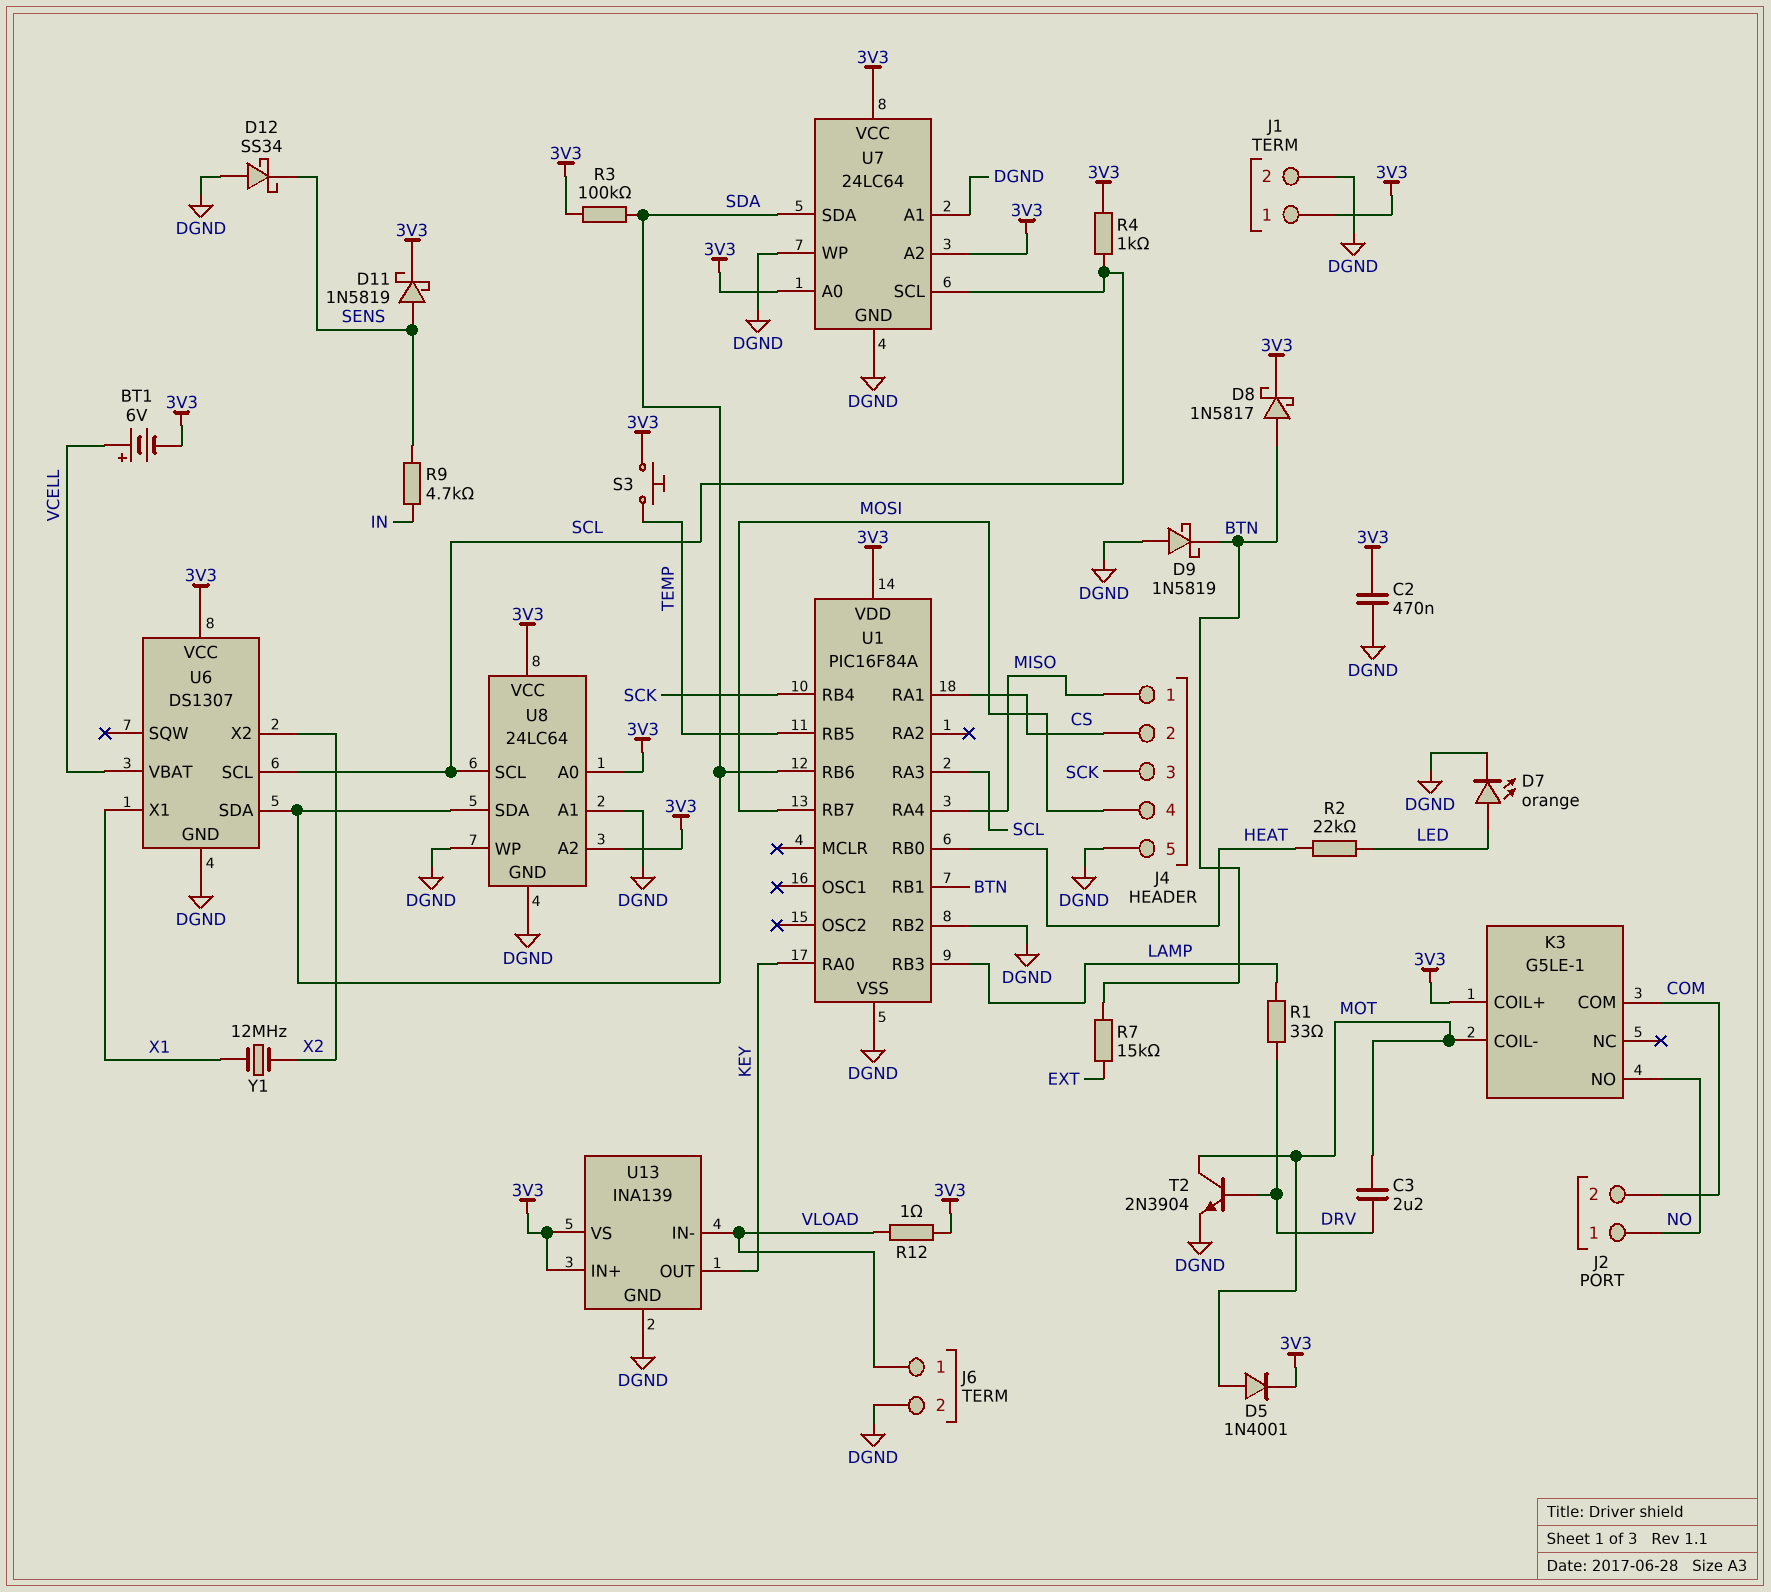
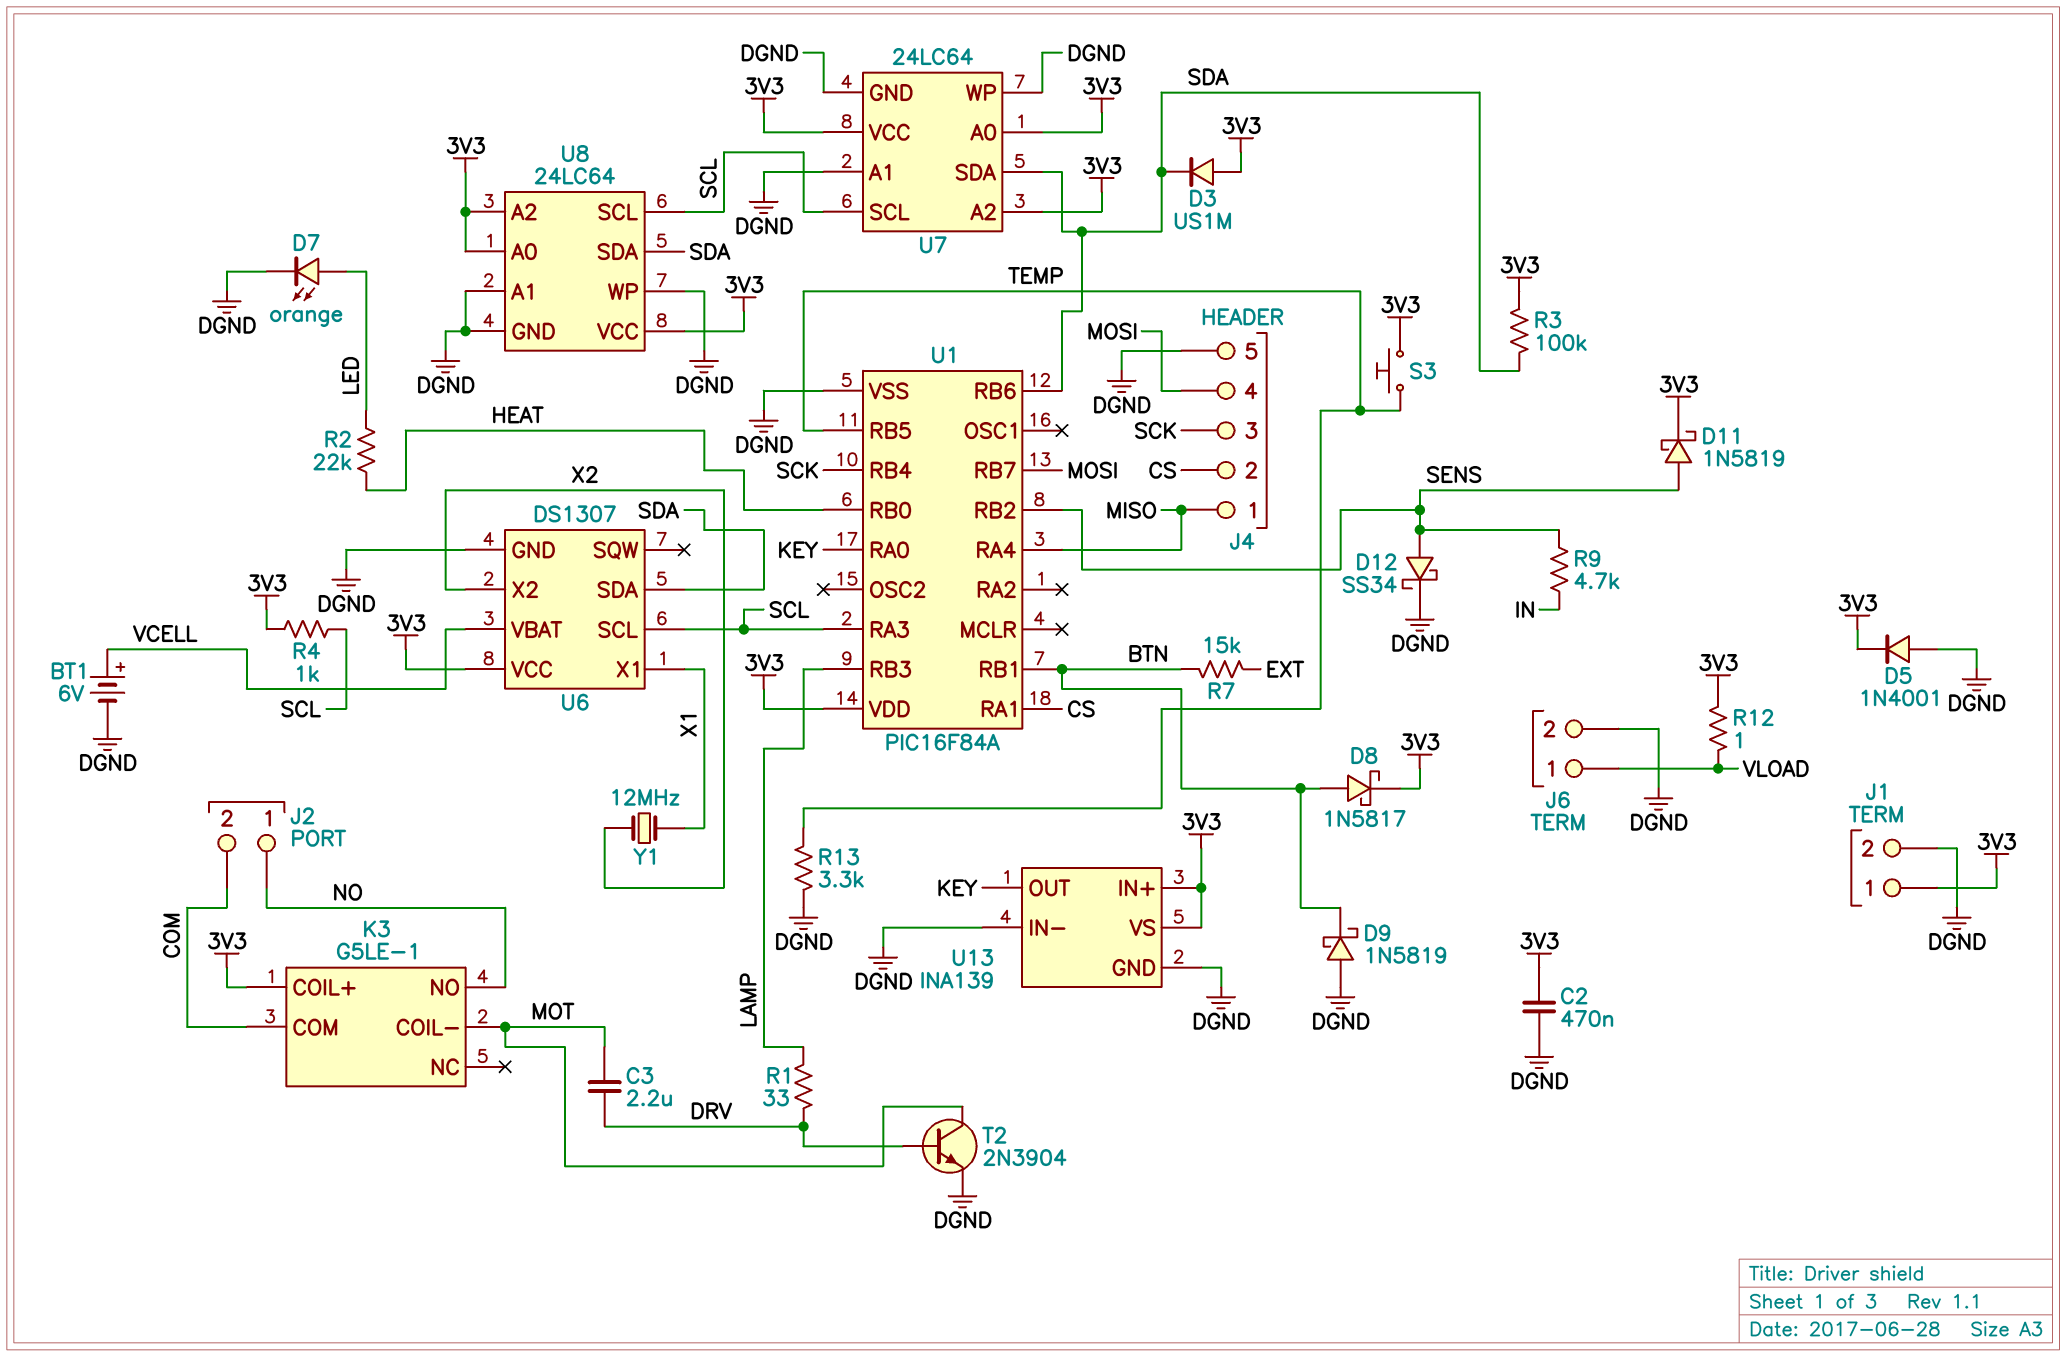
BT1: 6V (plus VCELL, minus 3V3) -> 6V (plus VCELL, minus DGND)
D3: none -> diode US1M (A 3V3, K SDA)
D5: diode 1N4001 (A MOT, K 3V3) -> diode 1N4001 (A DGND, K 3V3)
D12: schottky SS34 (A DGND, K SENS) -> schottky SS34 (A SENS, K DGND)
R13: none -> 3.3k (DGND, TEMP)
U1 pin RB2: DGND -> SENS
U13 pin IN-: VLOAD -> DGND

